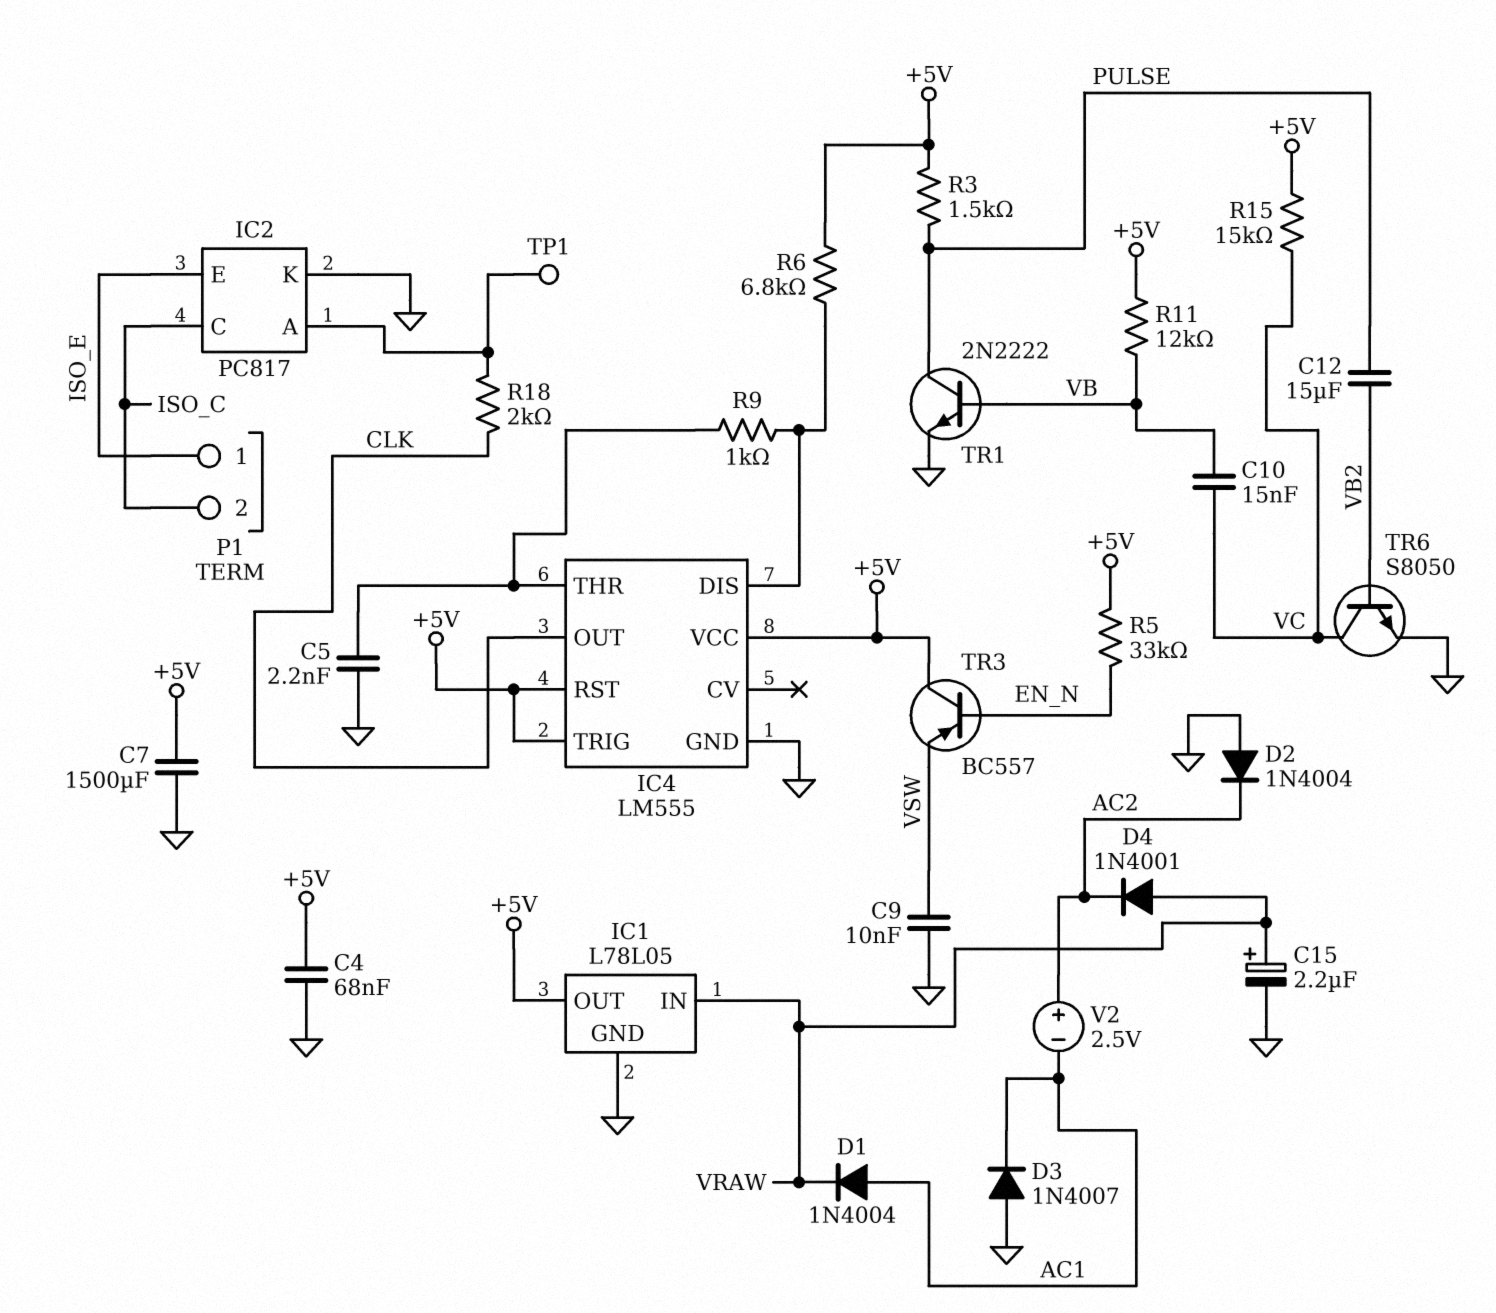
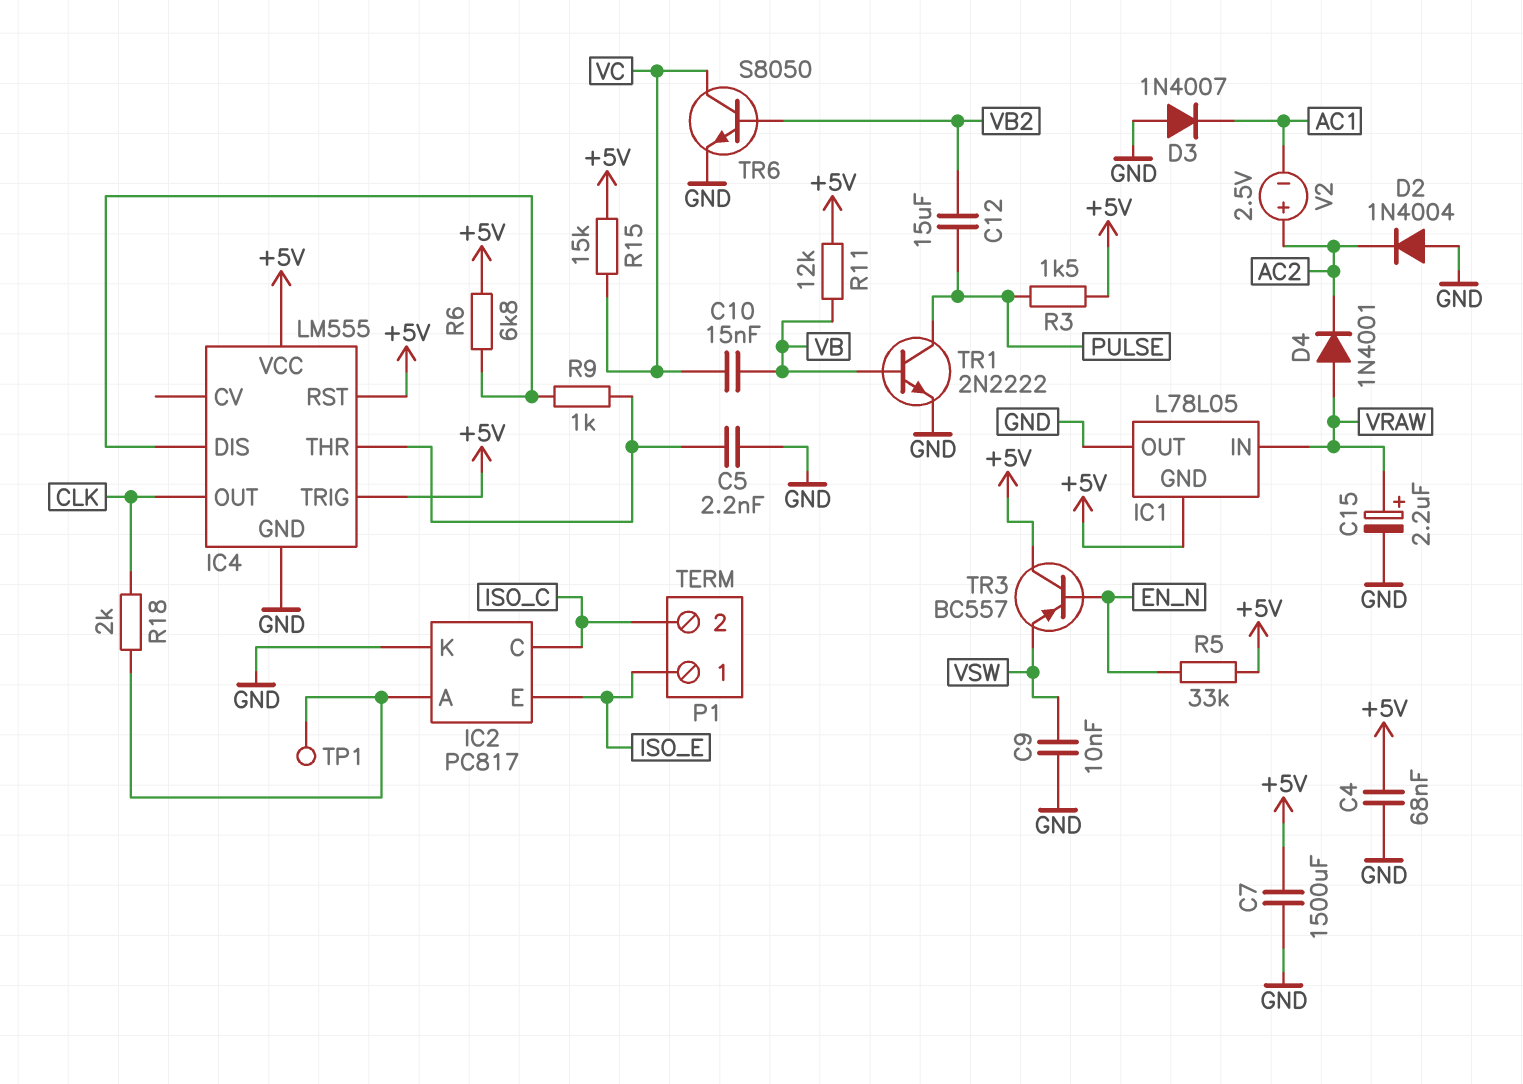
D1: diode 1N4004 (A AC1, K VRAW) -> none
IC1 pin GND: GND -> +5V
IC1 pin OUT: +5V -> GND

